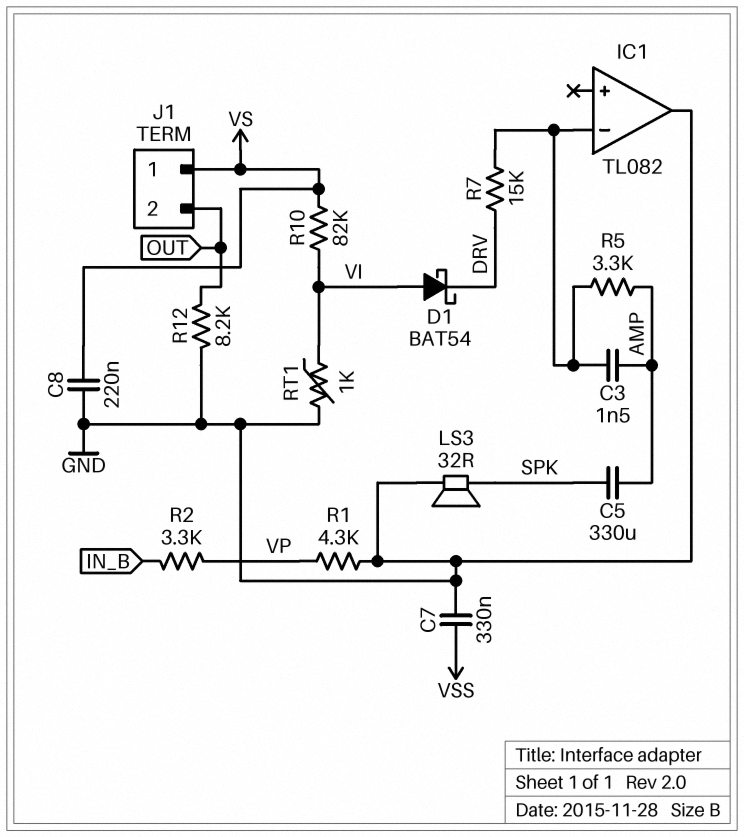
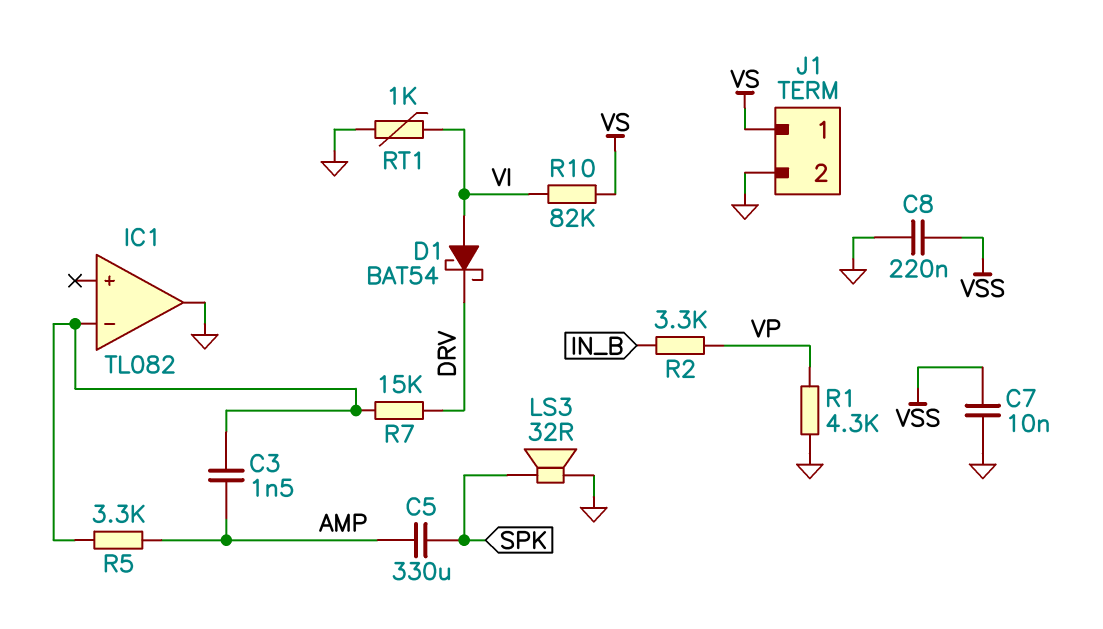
C7: 330nF (GND, VSS) -> 10nF (GND, VSS)
C8: 220nF (GND, VS) -> 220nF (GND, VSS)
J1 pin 2: OUT -> GND
R12: 8.2k (GND, OUT) -> none

